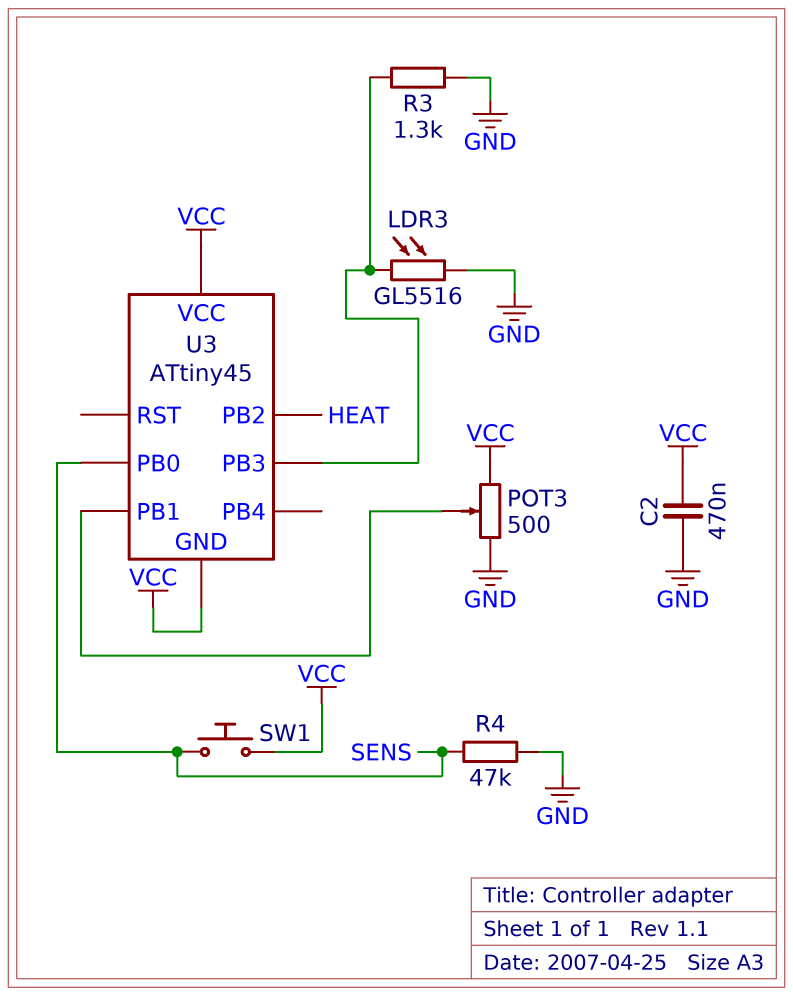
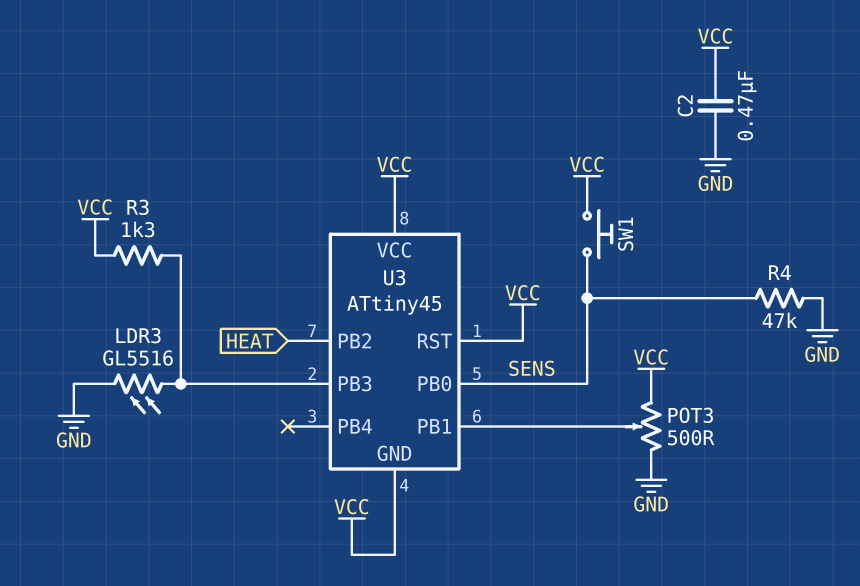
R3: 1.3k (GND, U3/PB3) -> 1.3k (U3/PB3, VCC)
U3 pin RST: none -> VCC

